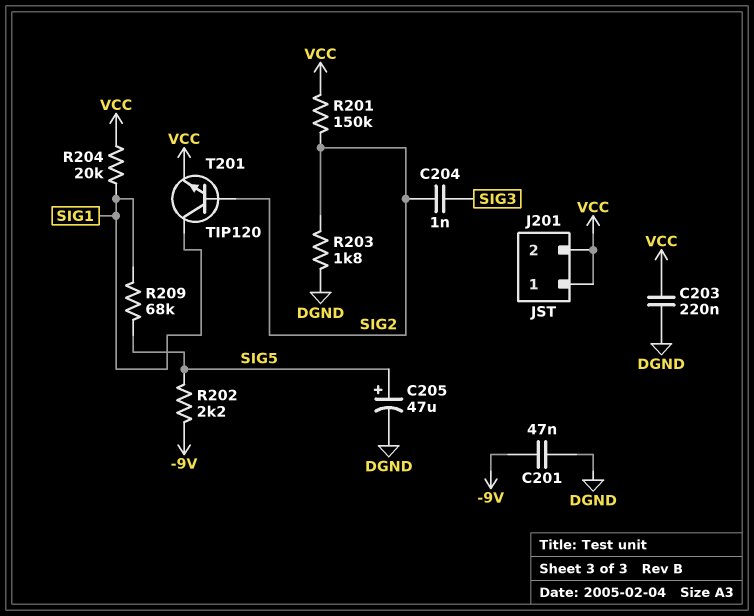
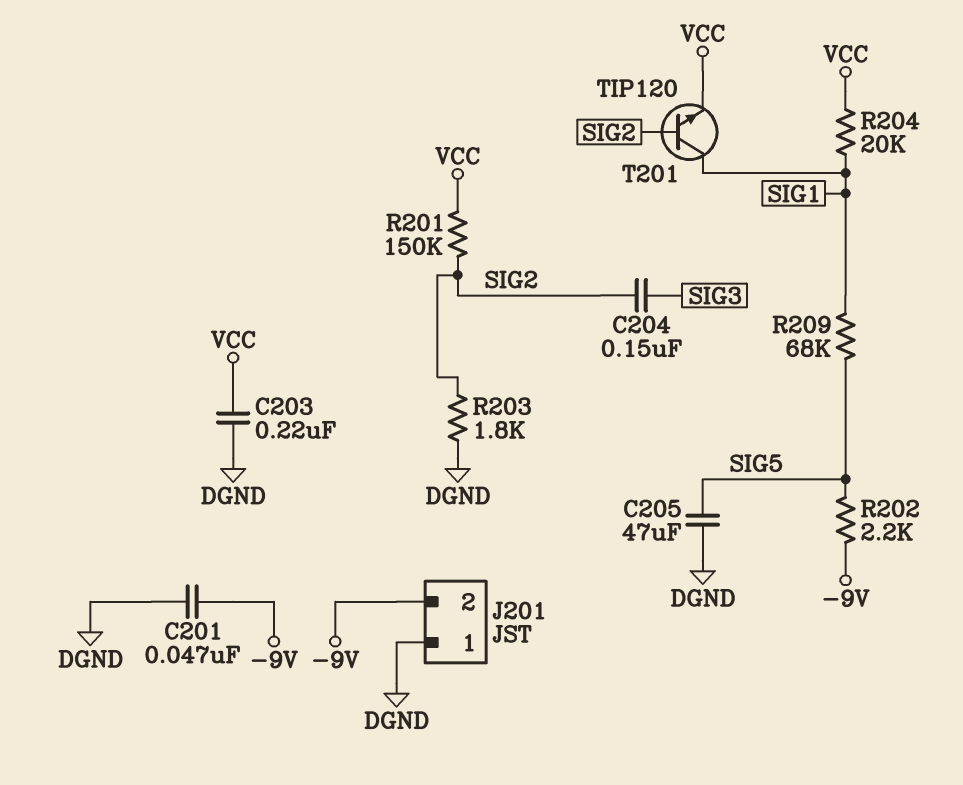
C204: 1nF (SIG2, SIG3) -> 150nF (SIG2, SIG3)
C205: 47uF (plus SIG5, minus DGND) -> 47uF (DGND, SIG5)
J201 pin 1: VCC -> DGND
J201 pin 2: VCC -> -9V

